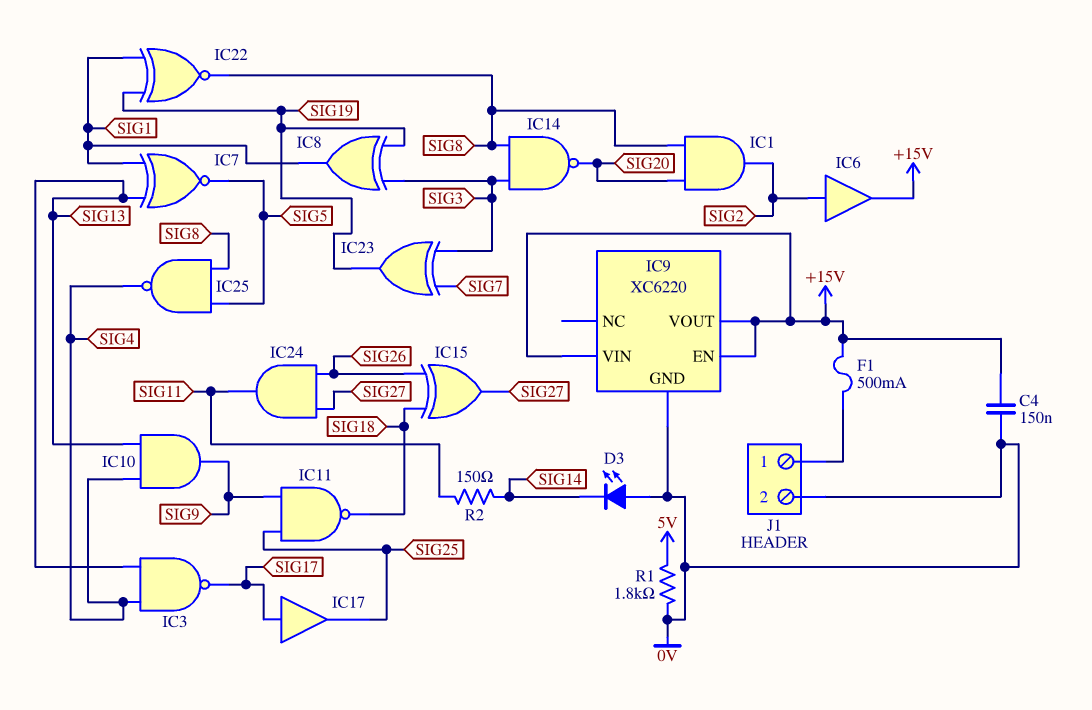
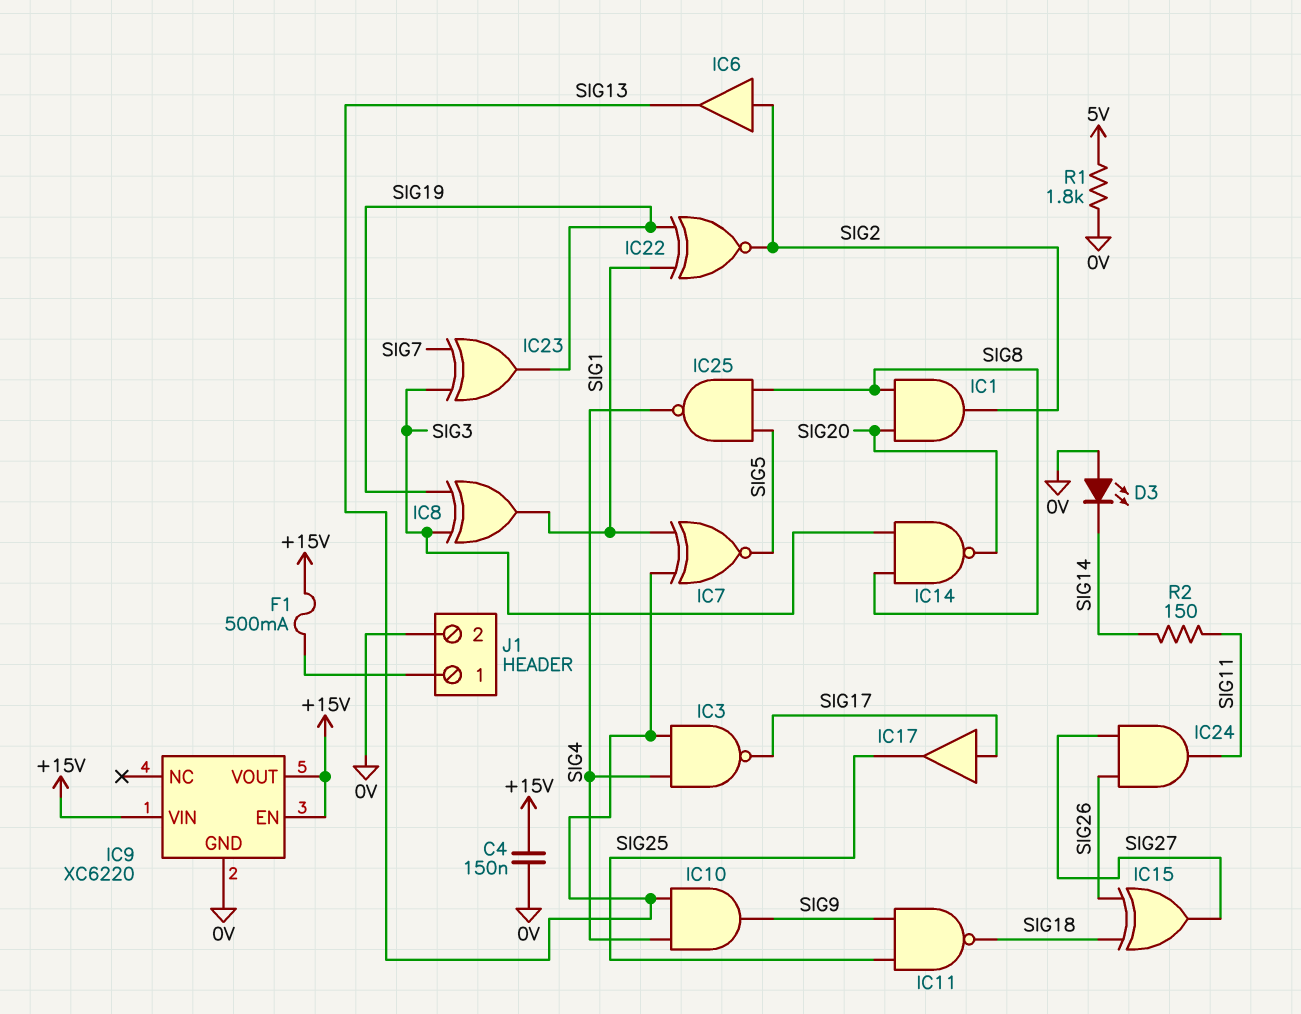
IC6: buffer (in SIG2, out +15V) -> buffer (in SIG2, out SIG13)
IC22: XNOR (in SIG1, in SIG19, out SIG8) -> XNOR (in SIG1, in SIG19, out SIG2)

